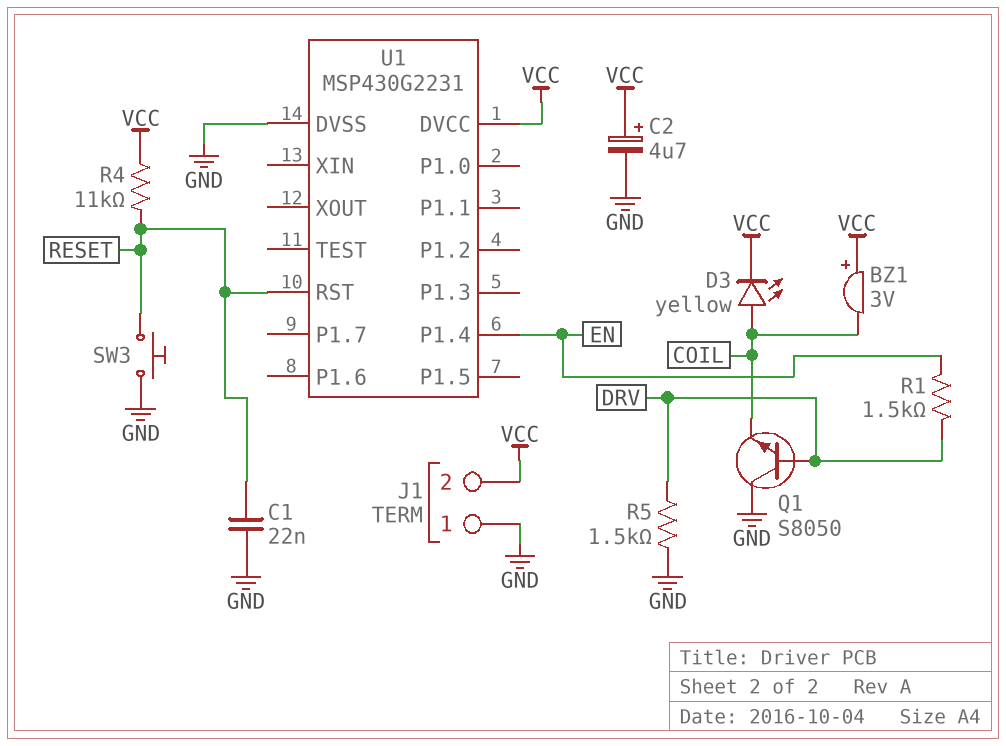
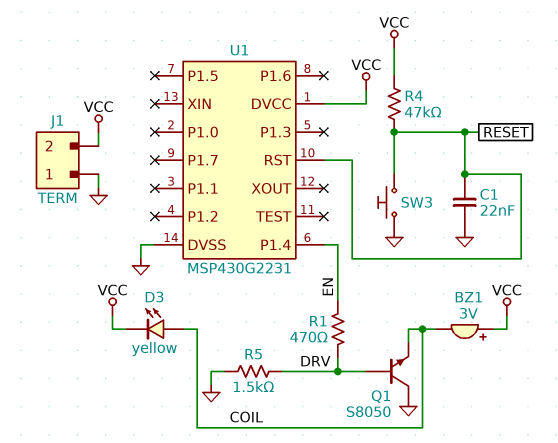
C2: 4.7uF (plus VCC, minus GND) -> none
R1: 1.5k (DRV, EN) -> 470 (DRV, EN)
R4: 11k (RESET, VCC) -> 47k (RESET, VCC)

